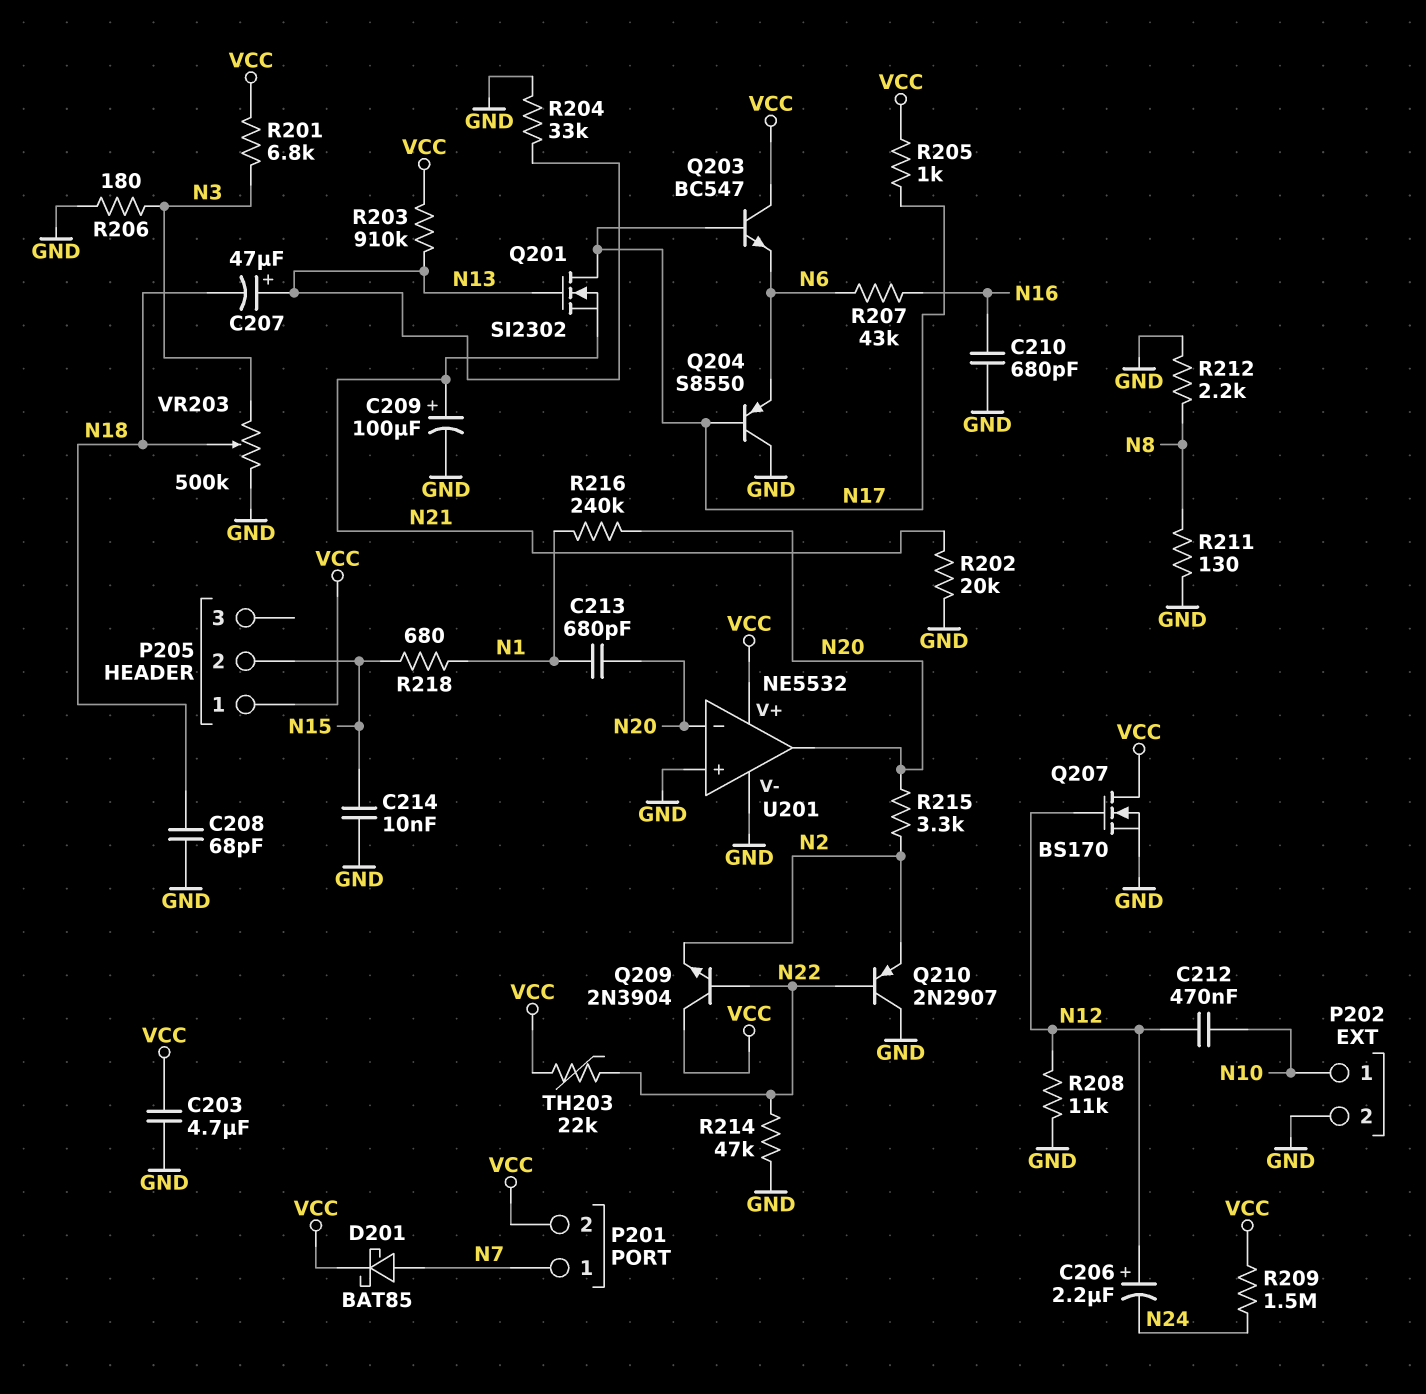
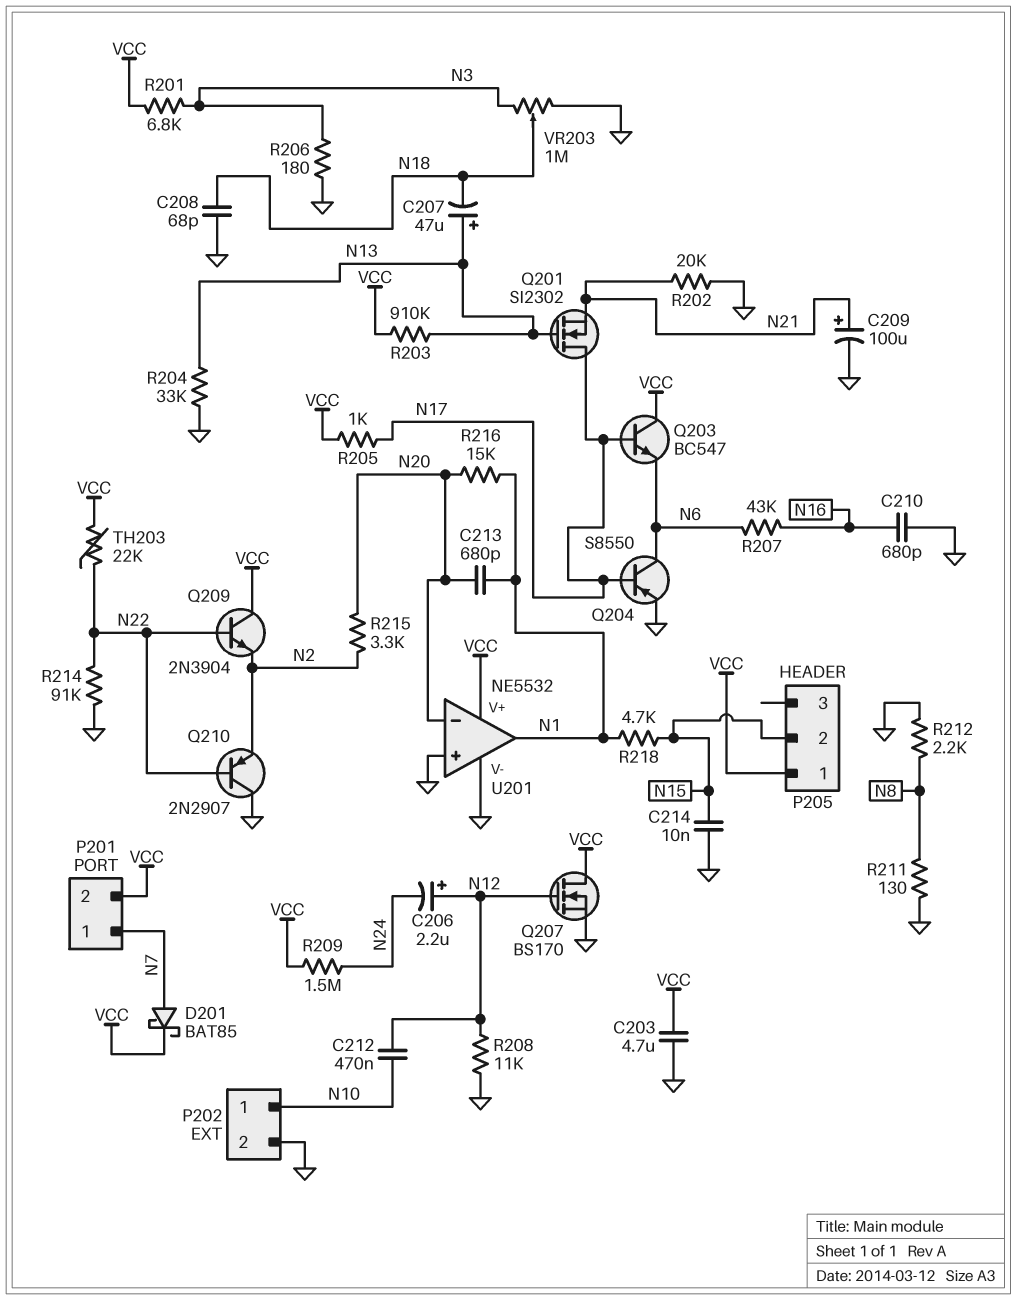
Q204: PNP S8550 (B N17, C GND, E N6) -> PNP S8550 (B N17, C N6, E GND)
R214: 47k (GND, N22) -> 91k (GND, N22)
R216: 240k (N1, N20) -> 15k (N1, N20)
R218: 680 (N1, N15) -> 4.7k (N1, N15)
U201 pin out: N20 -> N1
VR203: 500k (GND, N3, wiper N18) -> 1M (GND, N3, wiper N18)

